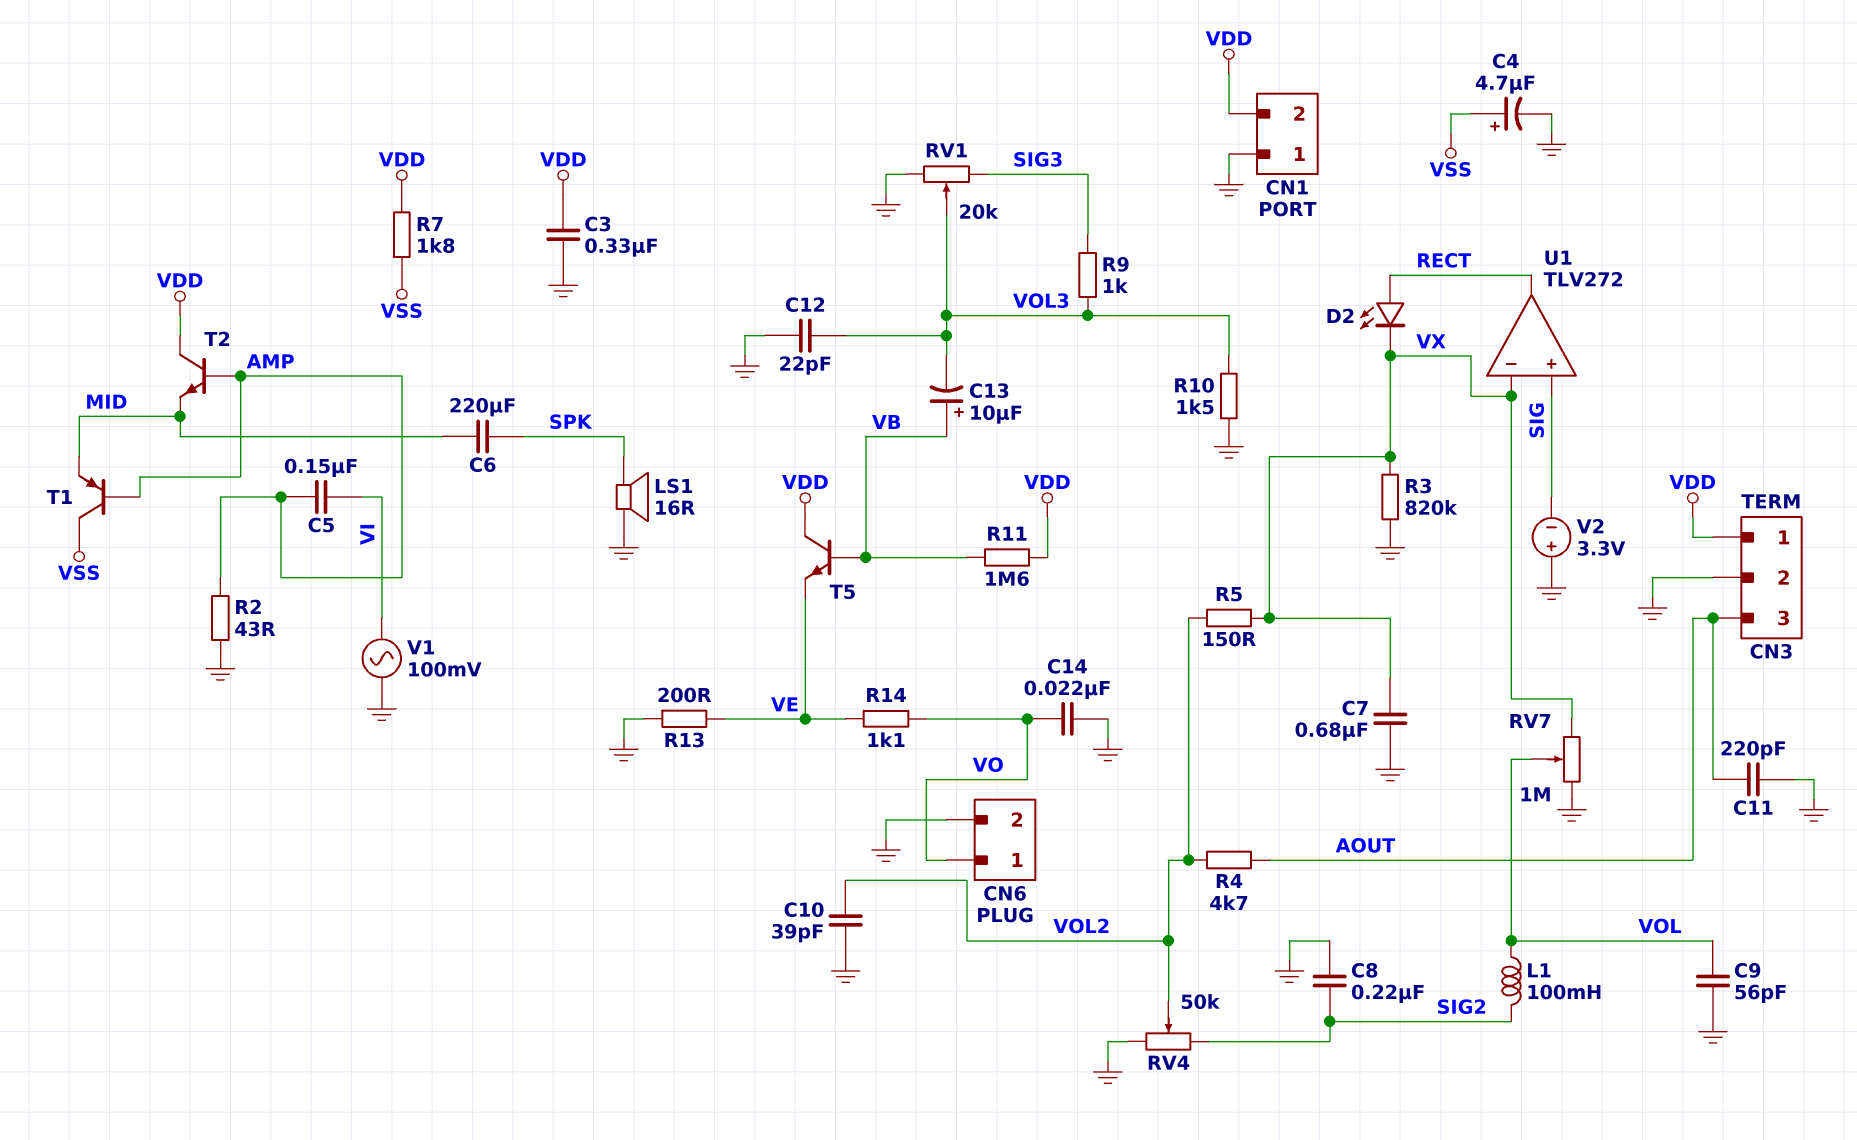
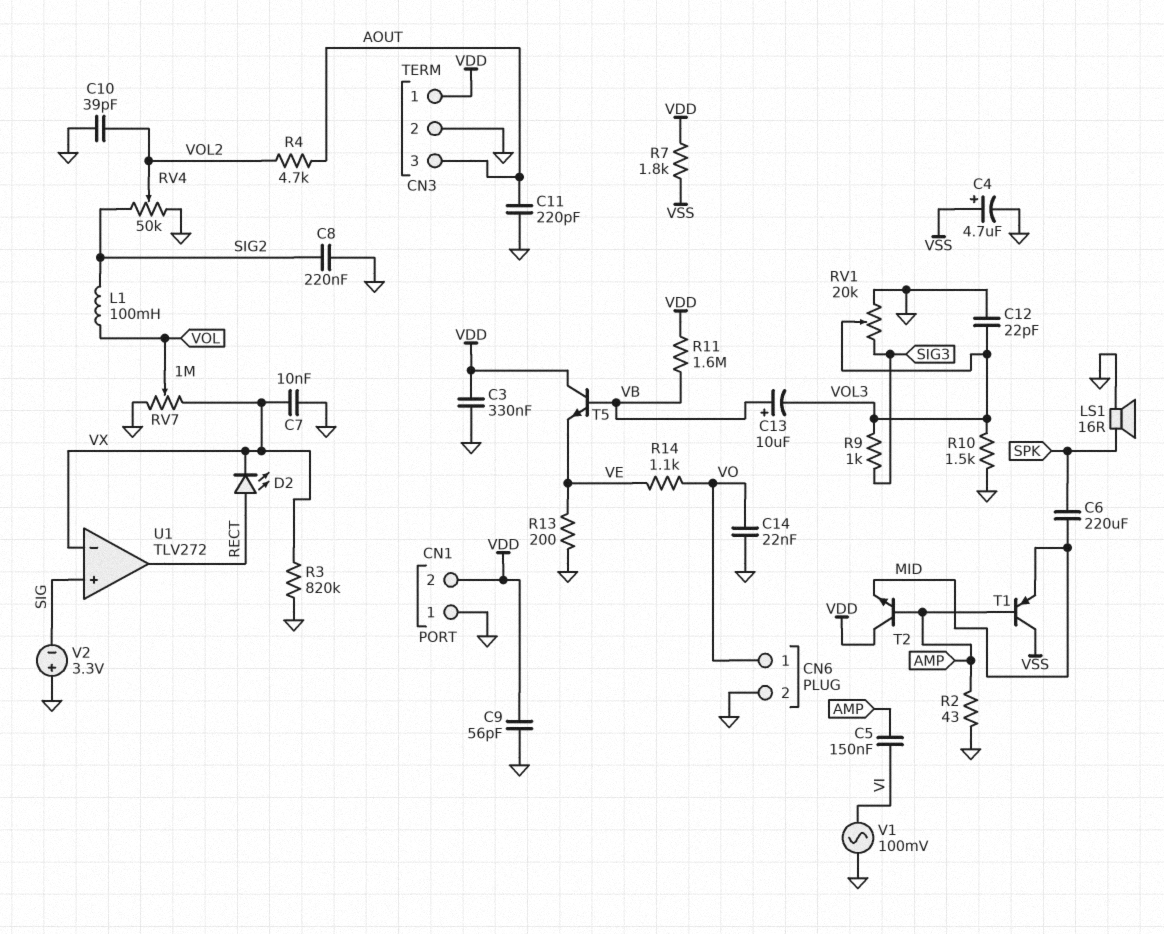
C7: 680nF (GND, VX) -> 10nF (GND, VX)
C9: 56pF (GND, VOL) -> 56pF (GND, VDD)
R5: 150 (VOL2, VX) -> none

